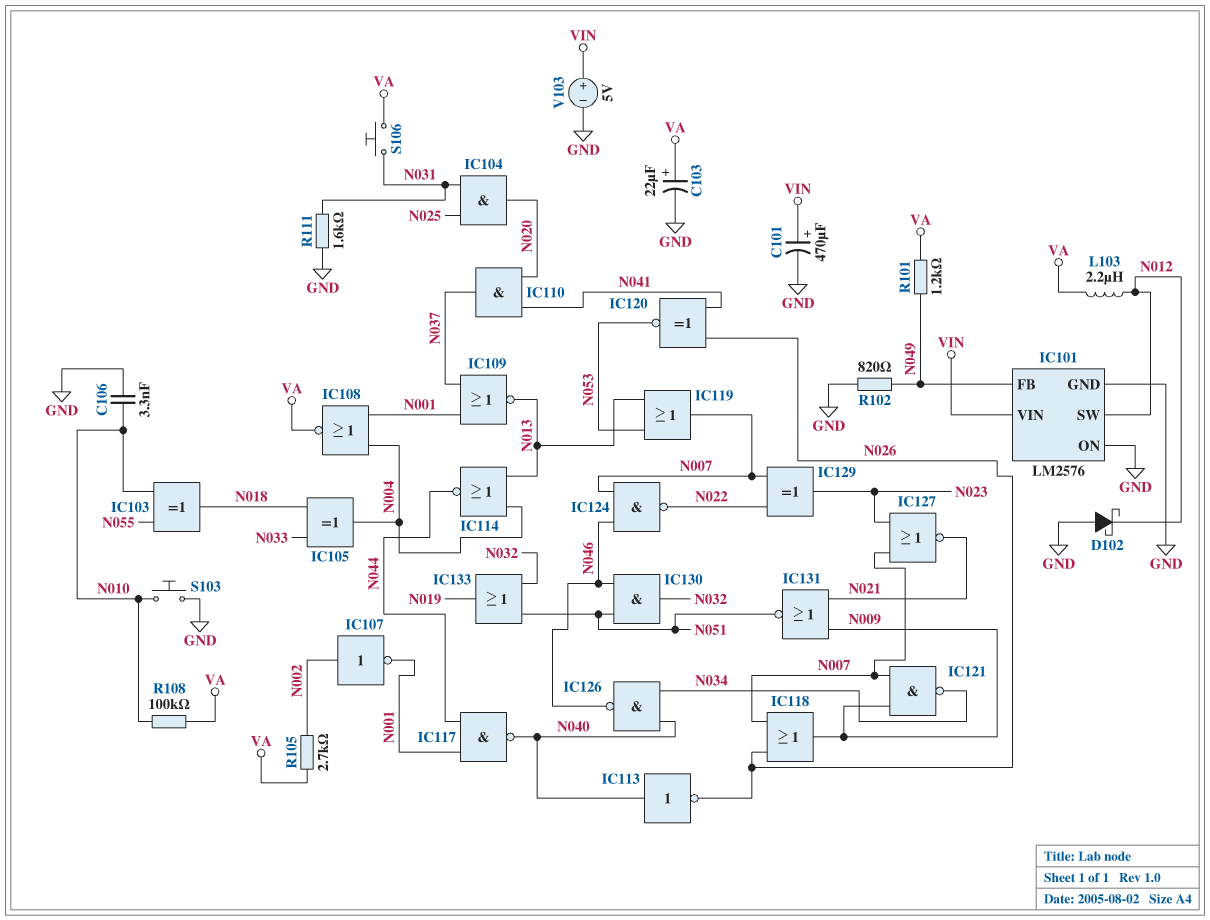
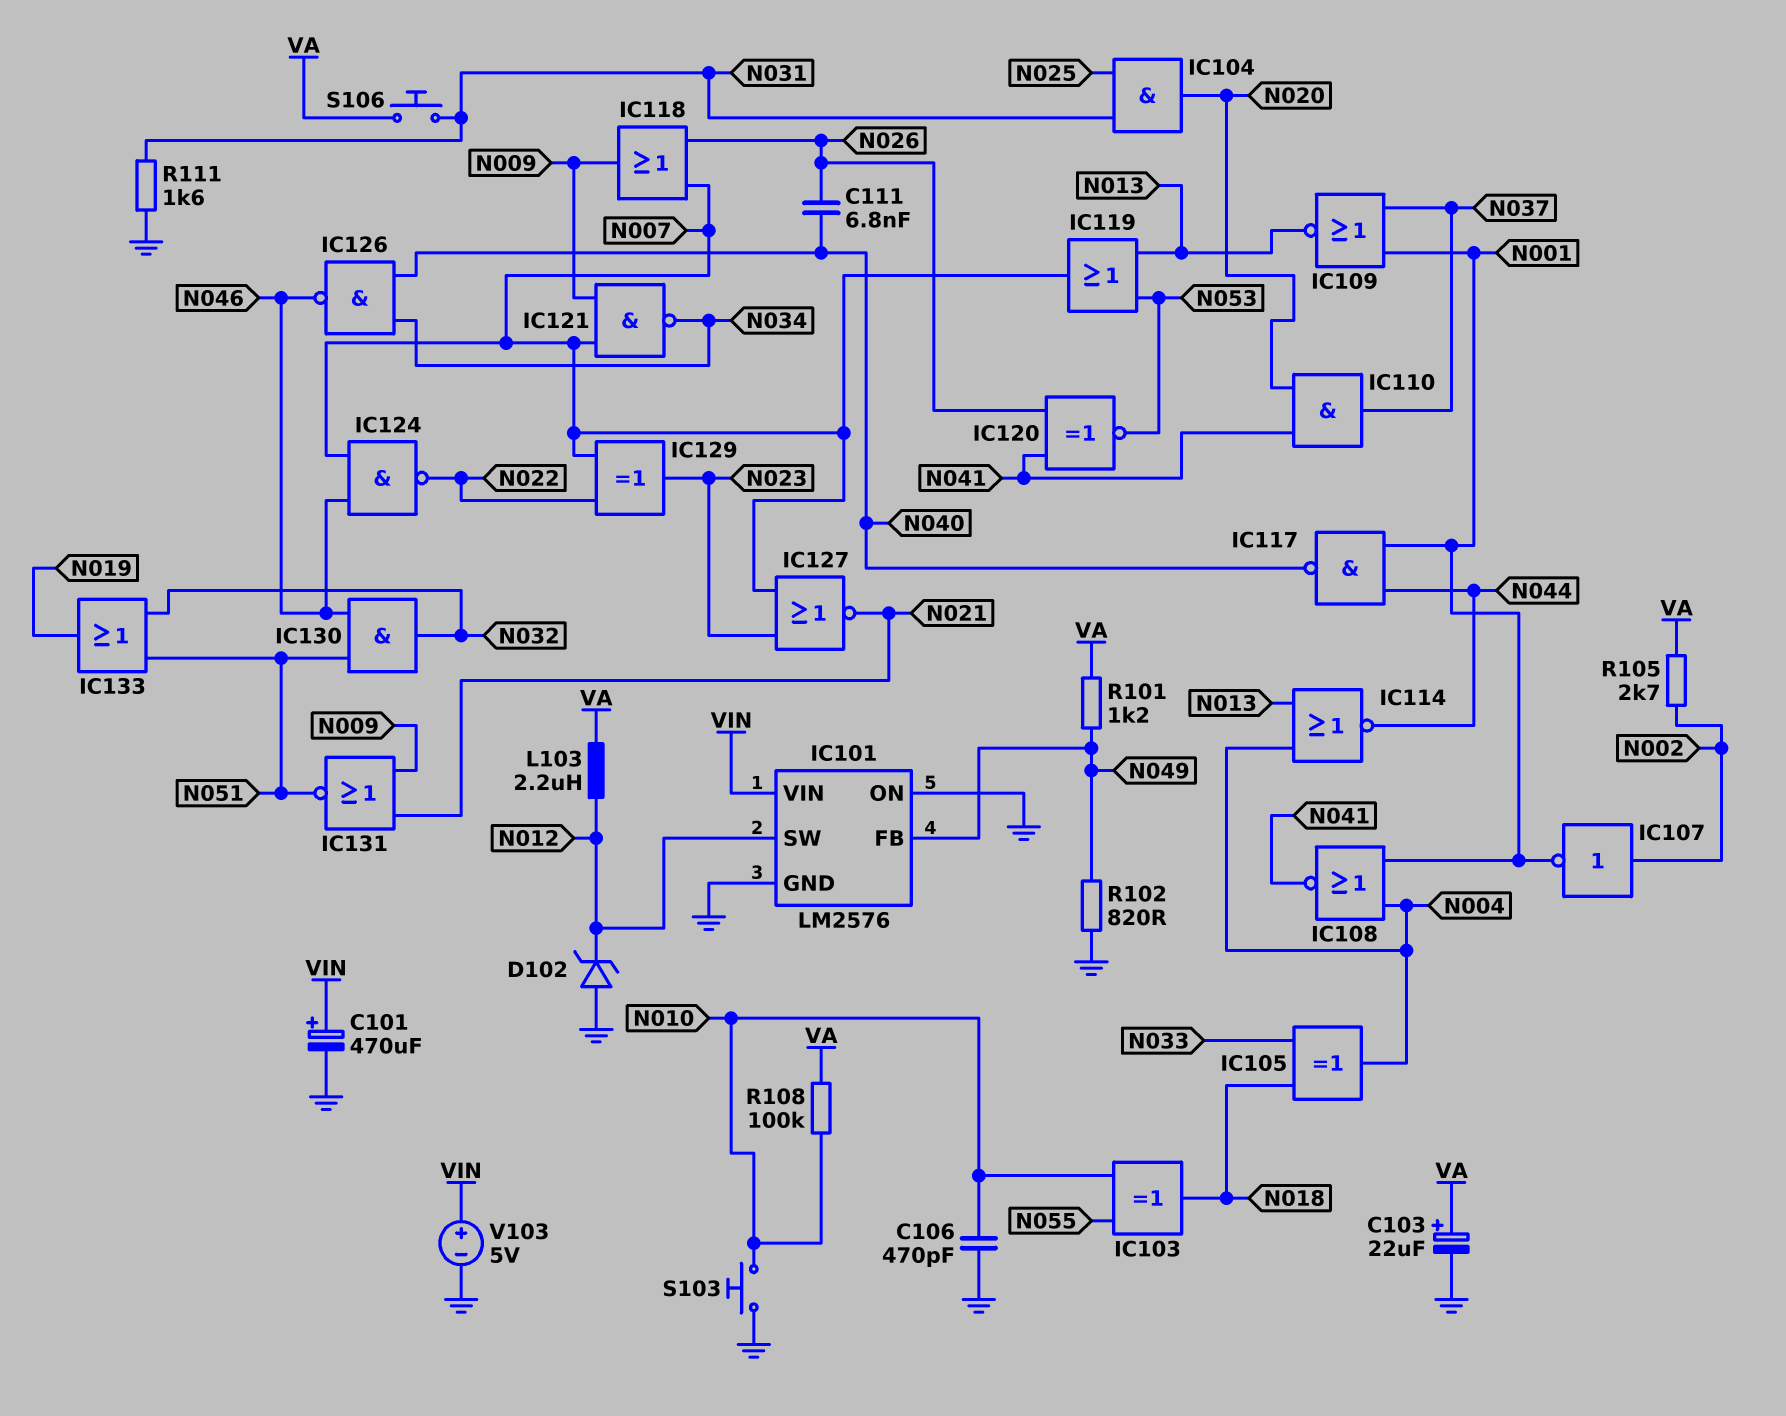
C106: 3.3nF (GND, N010) -> 470pF (GND, N010)
C111: none -> 6.8nF (N026, N040)
D102: schottky (A GND, K N012) -> zener (A GND, K N012)
IC108: NOR (in N001, in N004, out VA) -> NOR (in N001, in N004, out N041)
IC113: NOT (in N040, out N026) -> none

